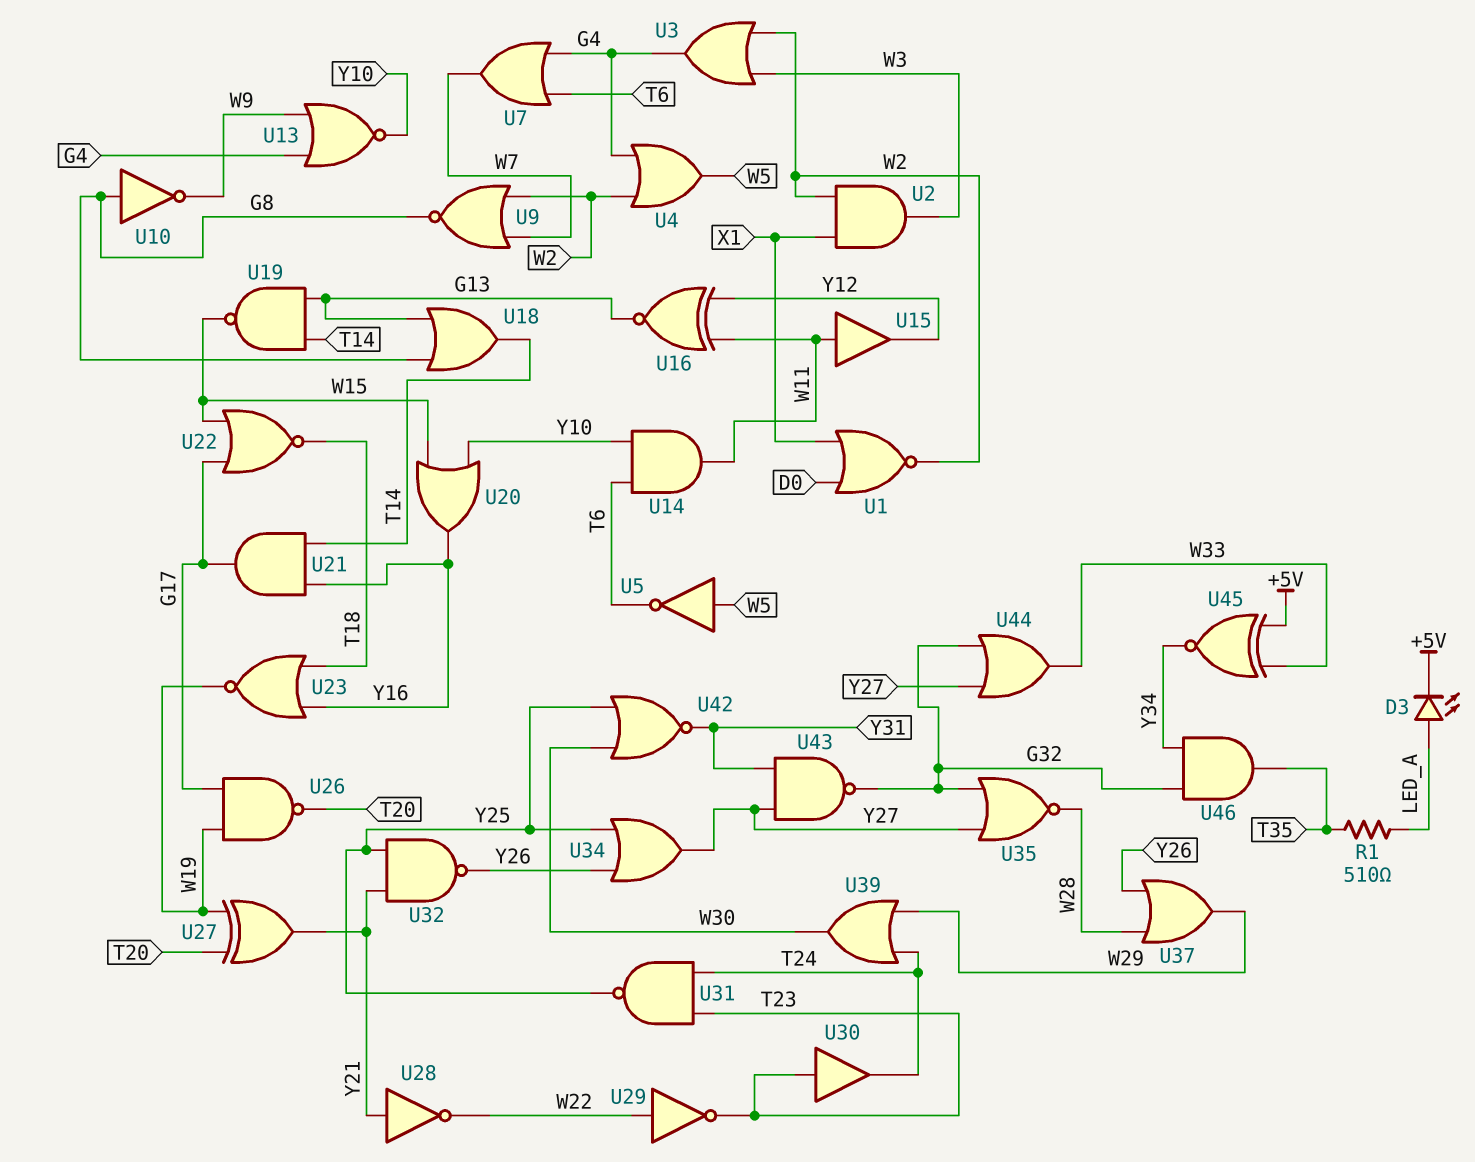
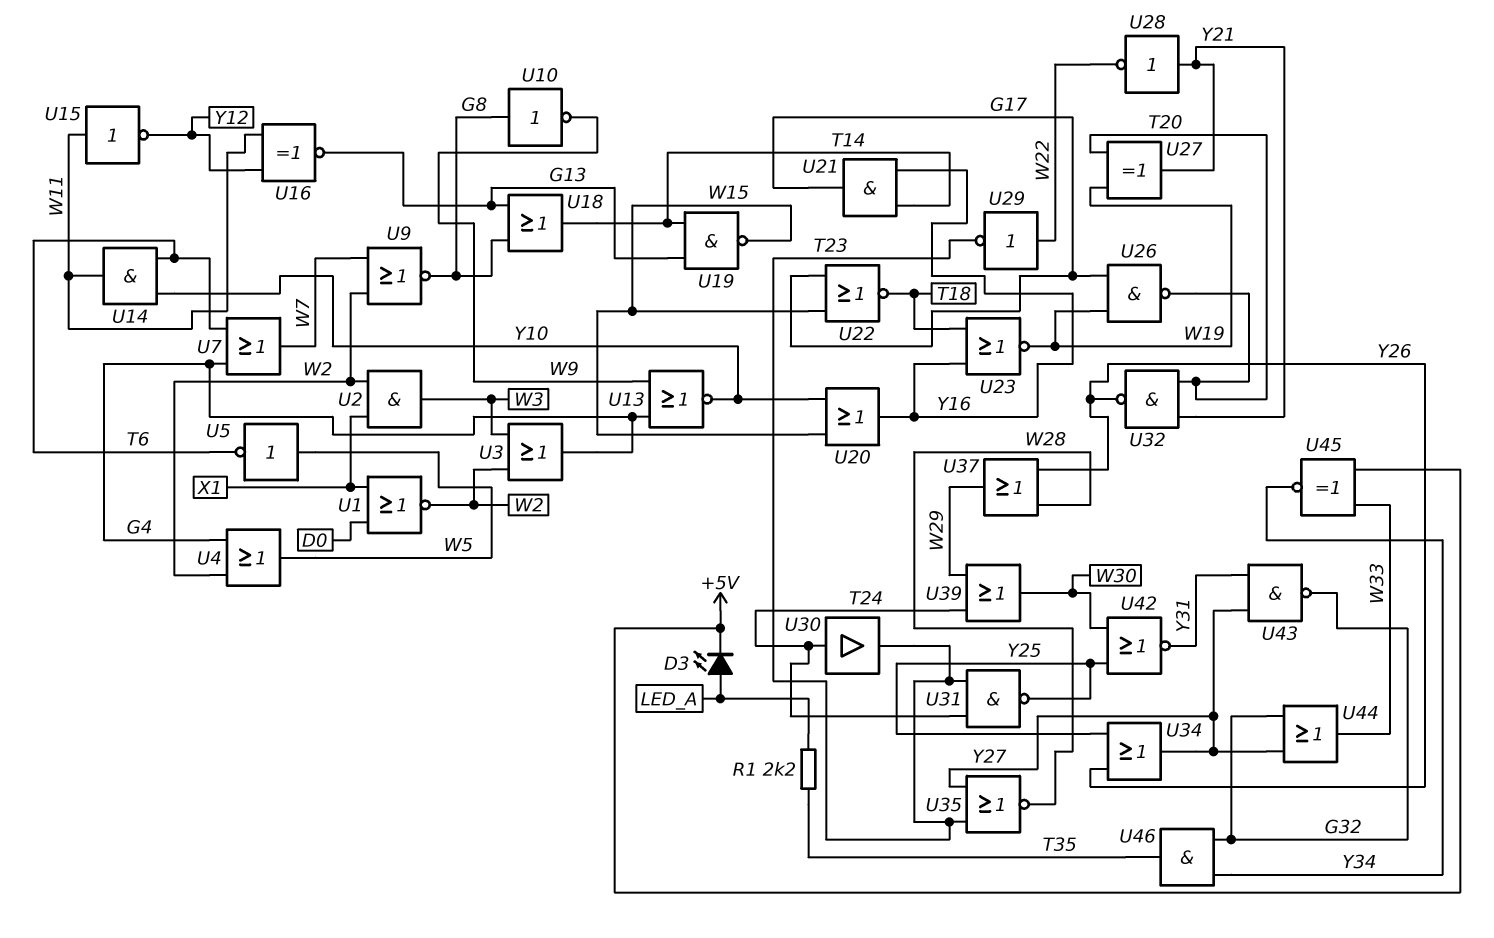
R1: 510 (LED_A, T35) -> 2.2k (LED_A, T35)
U15: buffer (in W11, out Y12) -> NOT (in W11, out Y12)
U30: buffer (in T23, out T24) -> buffer (in T24, out T23)
U32: NAND (in Y21, in Y25, out Y26) -> NAND (in T20, in Y21, out Y26)
U35: NOR (in G32, in Y27, out W28) -> NOR (in T23, in Y27, out W28)

